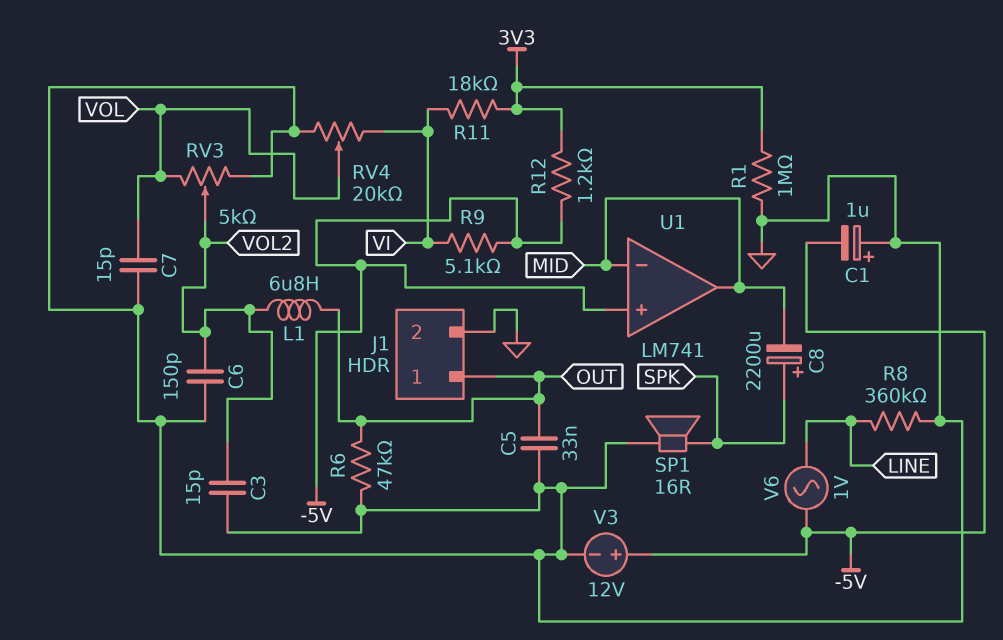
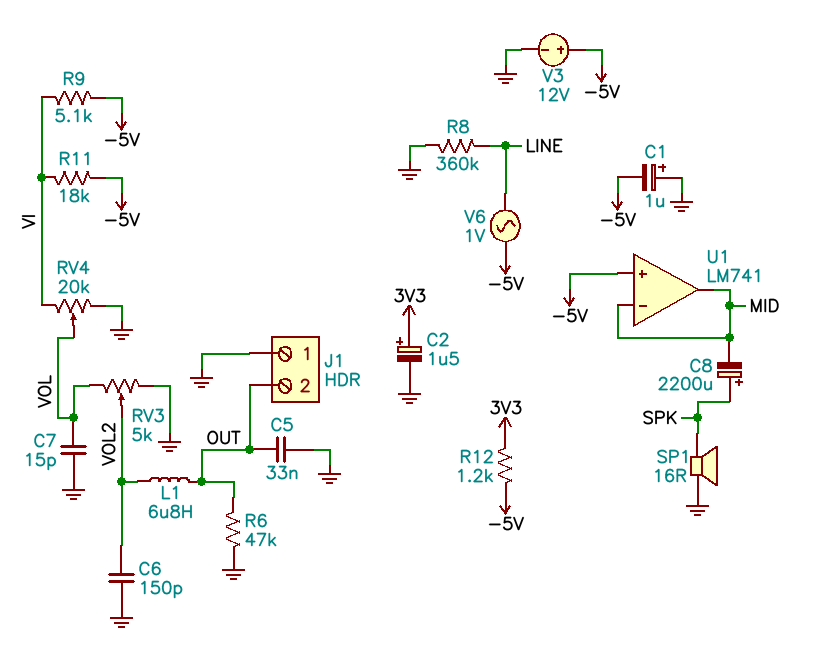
C2: none -> 1.5uF (plus 3V3, minus GND)
C3: 15pF (GND, VOL2) -> none
J1 pin 1: OUT -> GND
J1 pin 2: GND -> OUT
R1: 1M (3V3, GND) -> none
R11: 18k (3V3, VI) -> 18k (-5V, VI)

